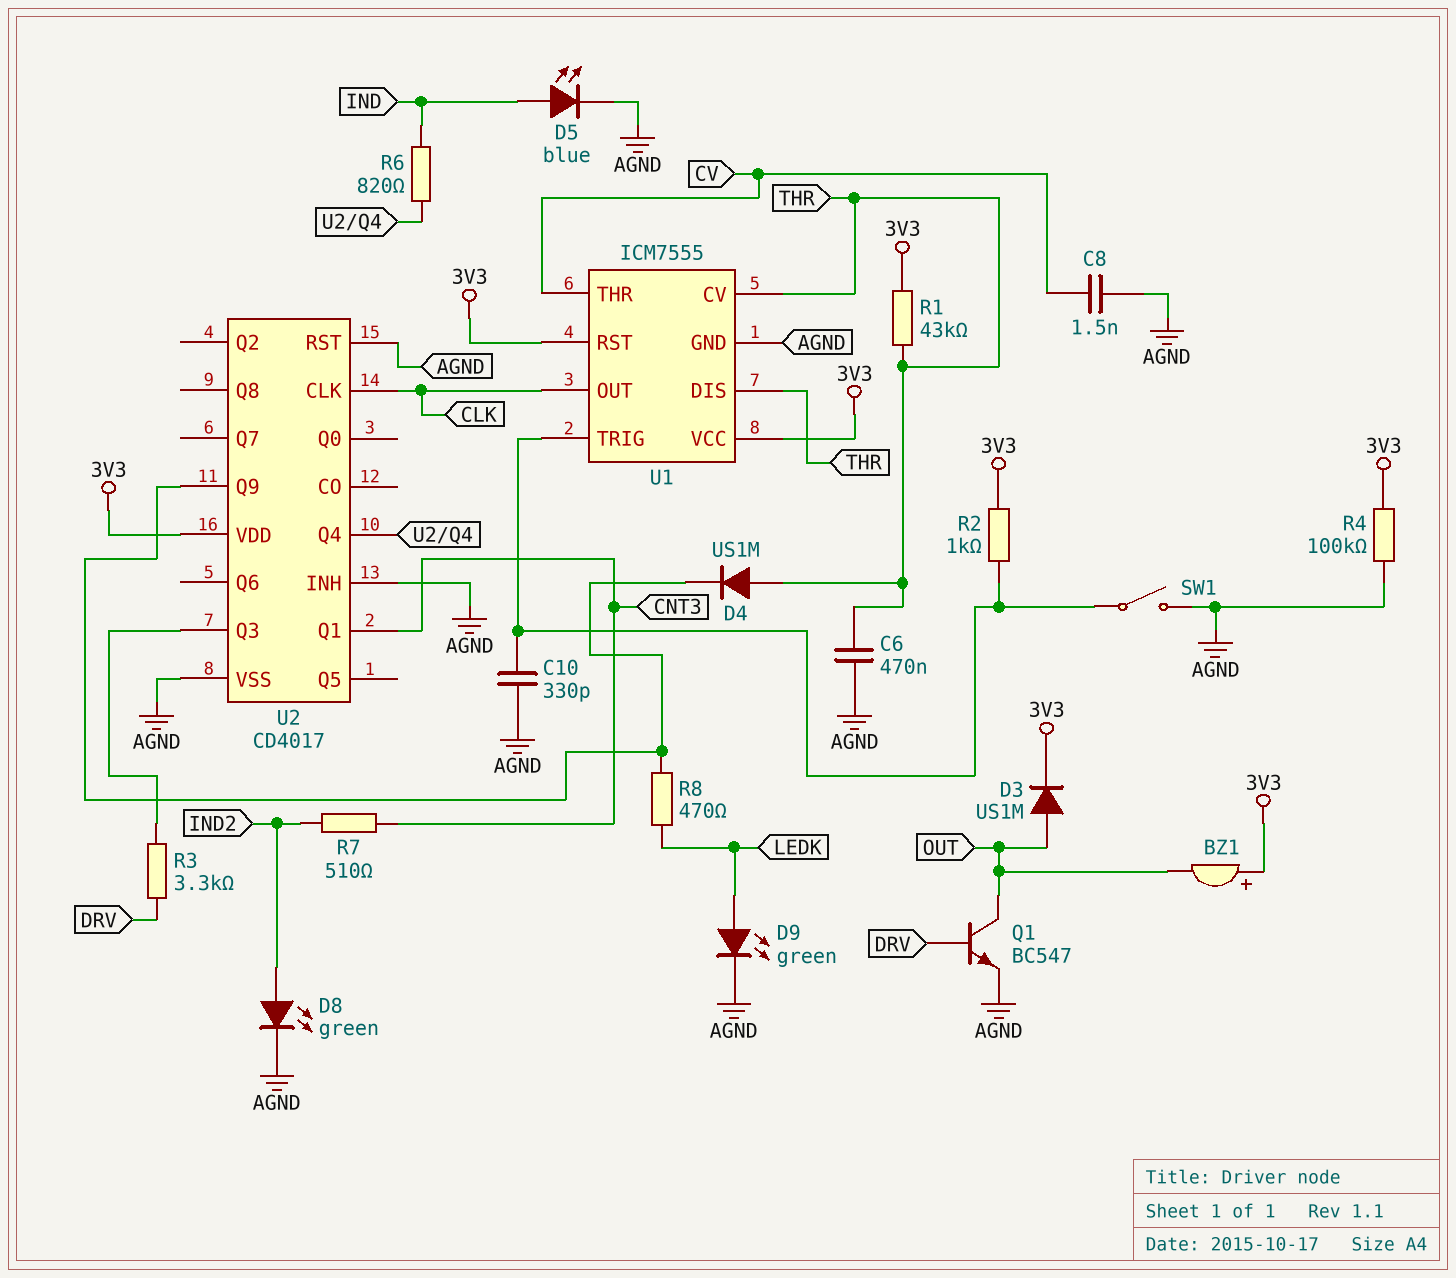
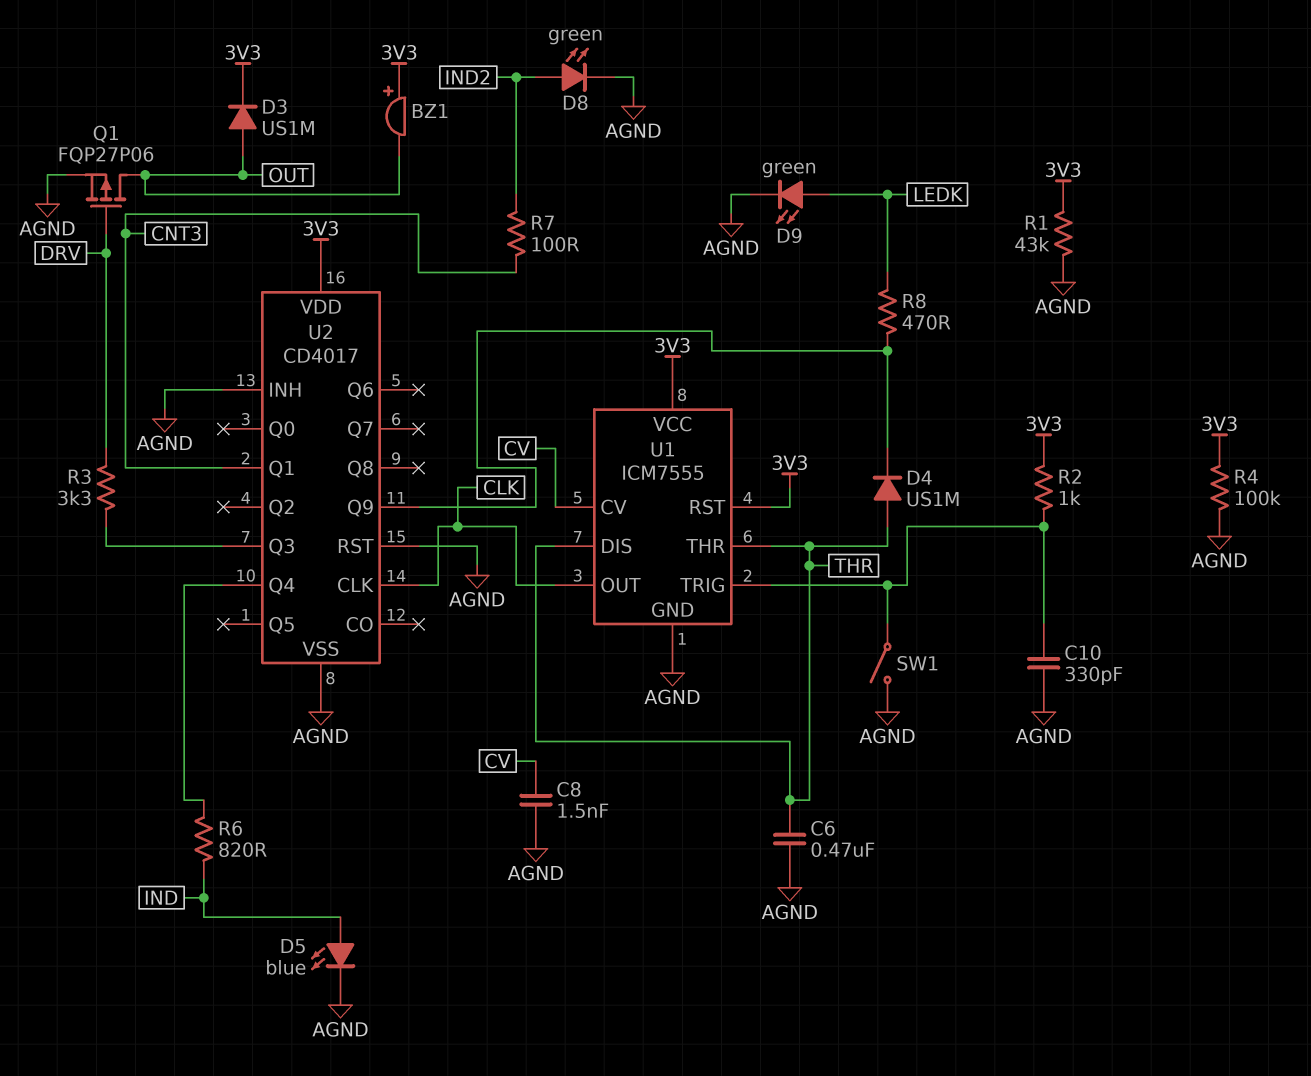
Q1: NPN BC547 (B DRV, C OUT, E AGND) -> PMOS FQP27P06 (G DRV, D OUT, S AGND)
R1: 43k (3V3, THR) -> 43k (3V3, AGND)
R7: 510 (CNT3, IND2) -> 100 (CNT3, IND2)
U1 pin CV: THR -> CV
U1 pin THR: CV -> THR

